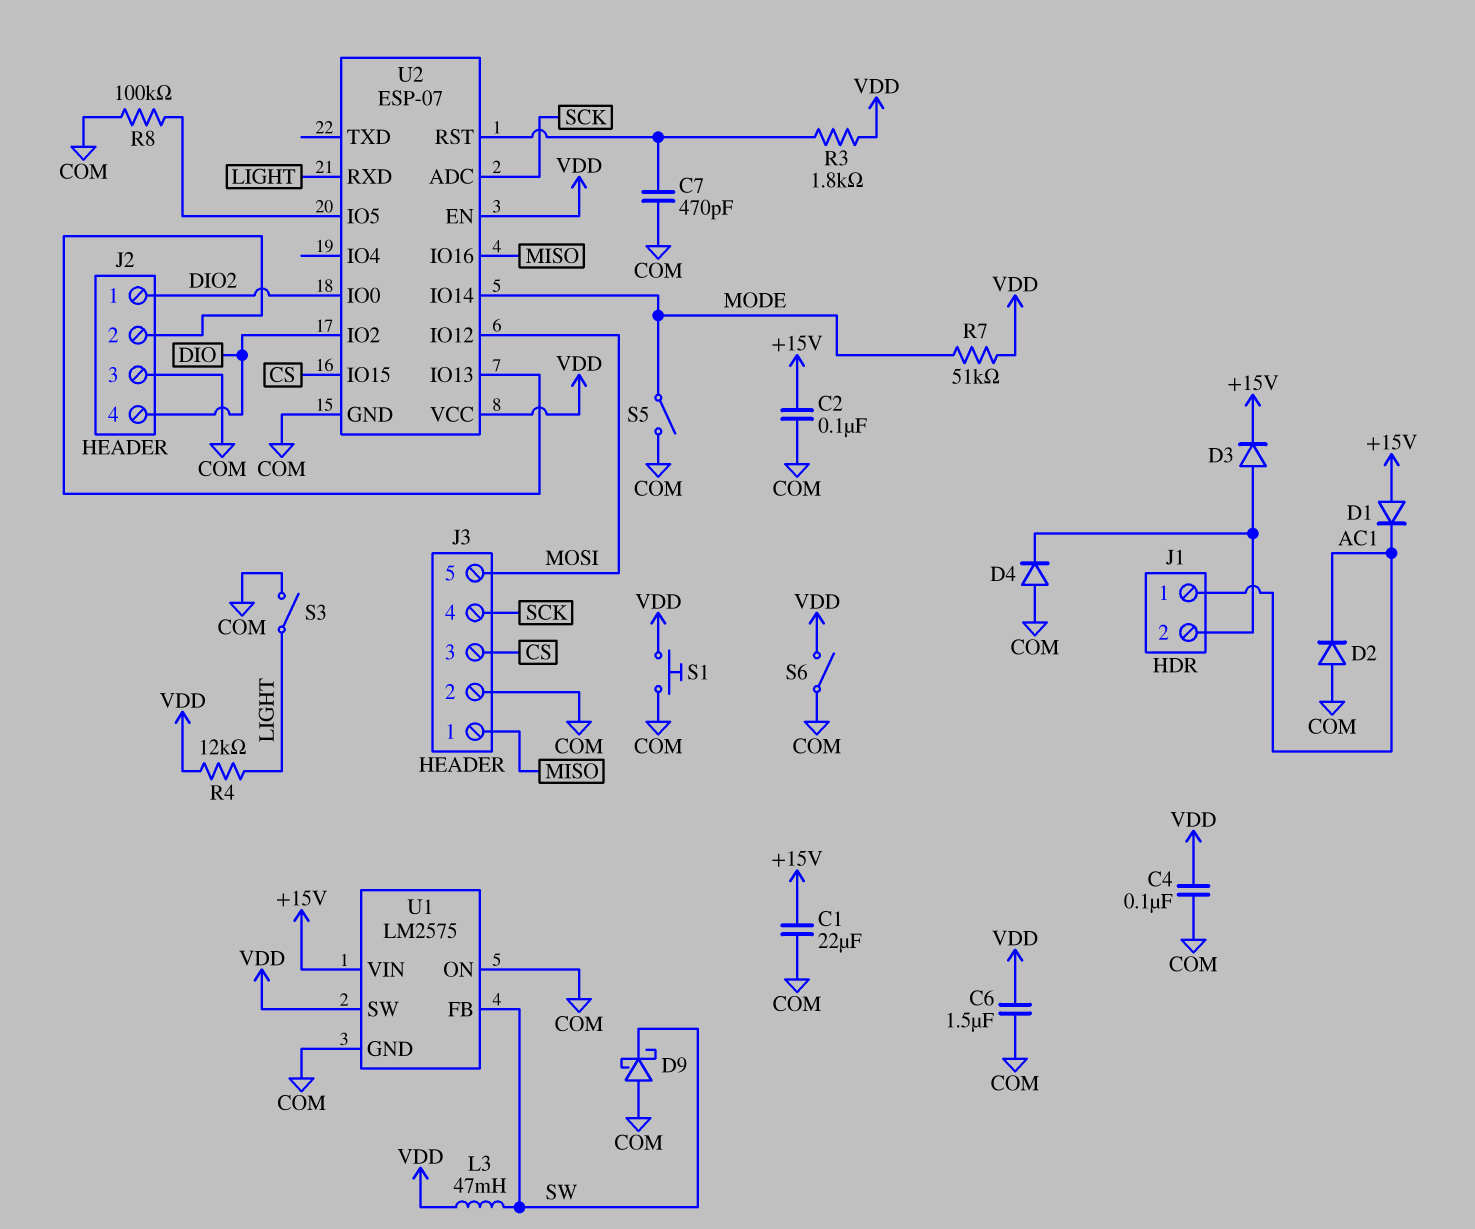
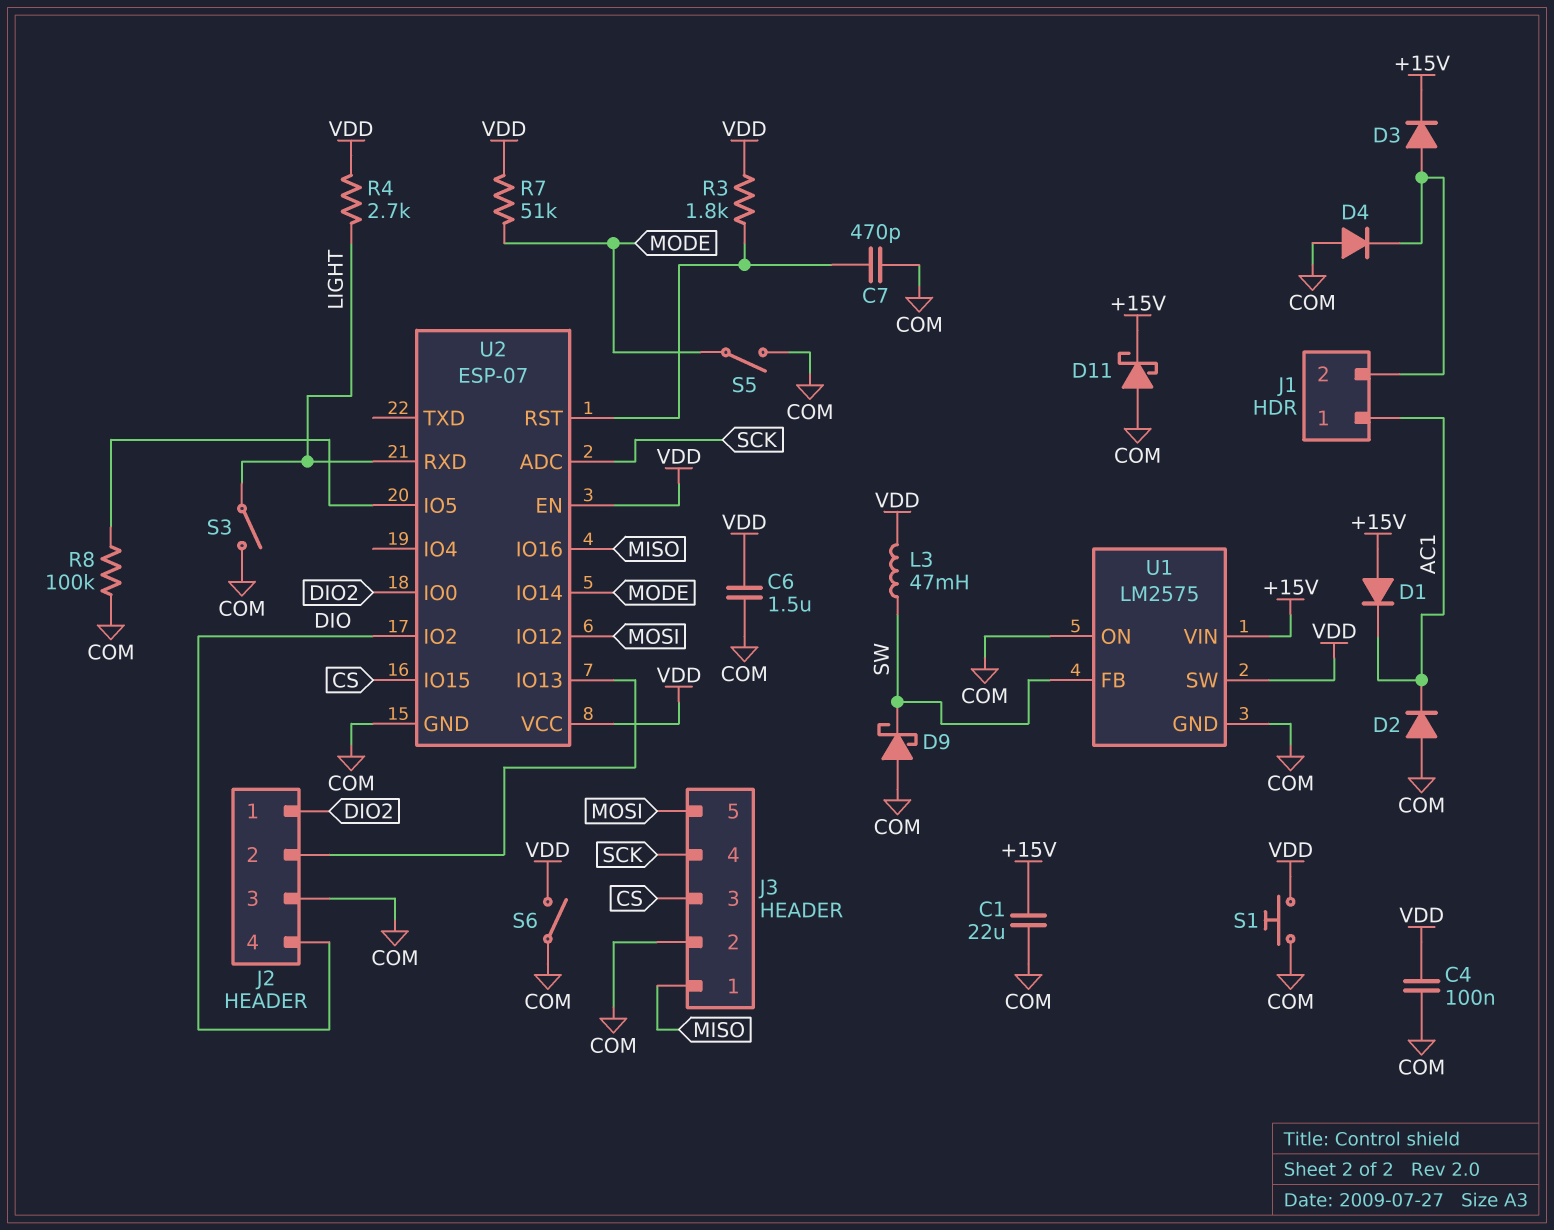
C2: 100nF (+15V, COM) -> none
D11: none -> schottky (A COM, K +15V)
R4: 12k (LIGHT, VDD) -> 2.7k (LIGHT, VDD)

